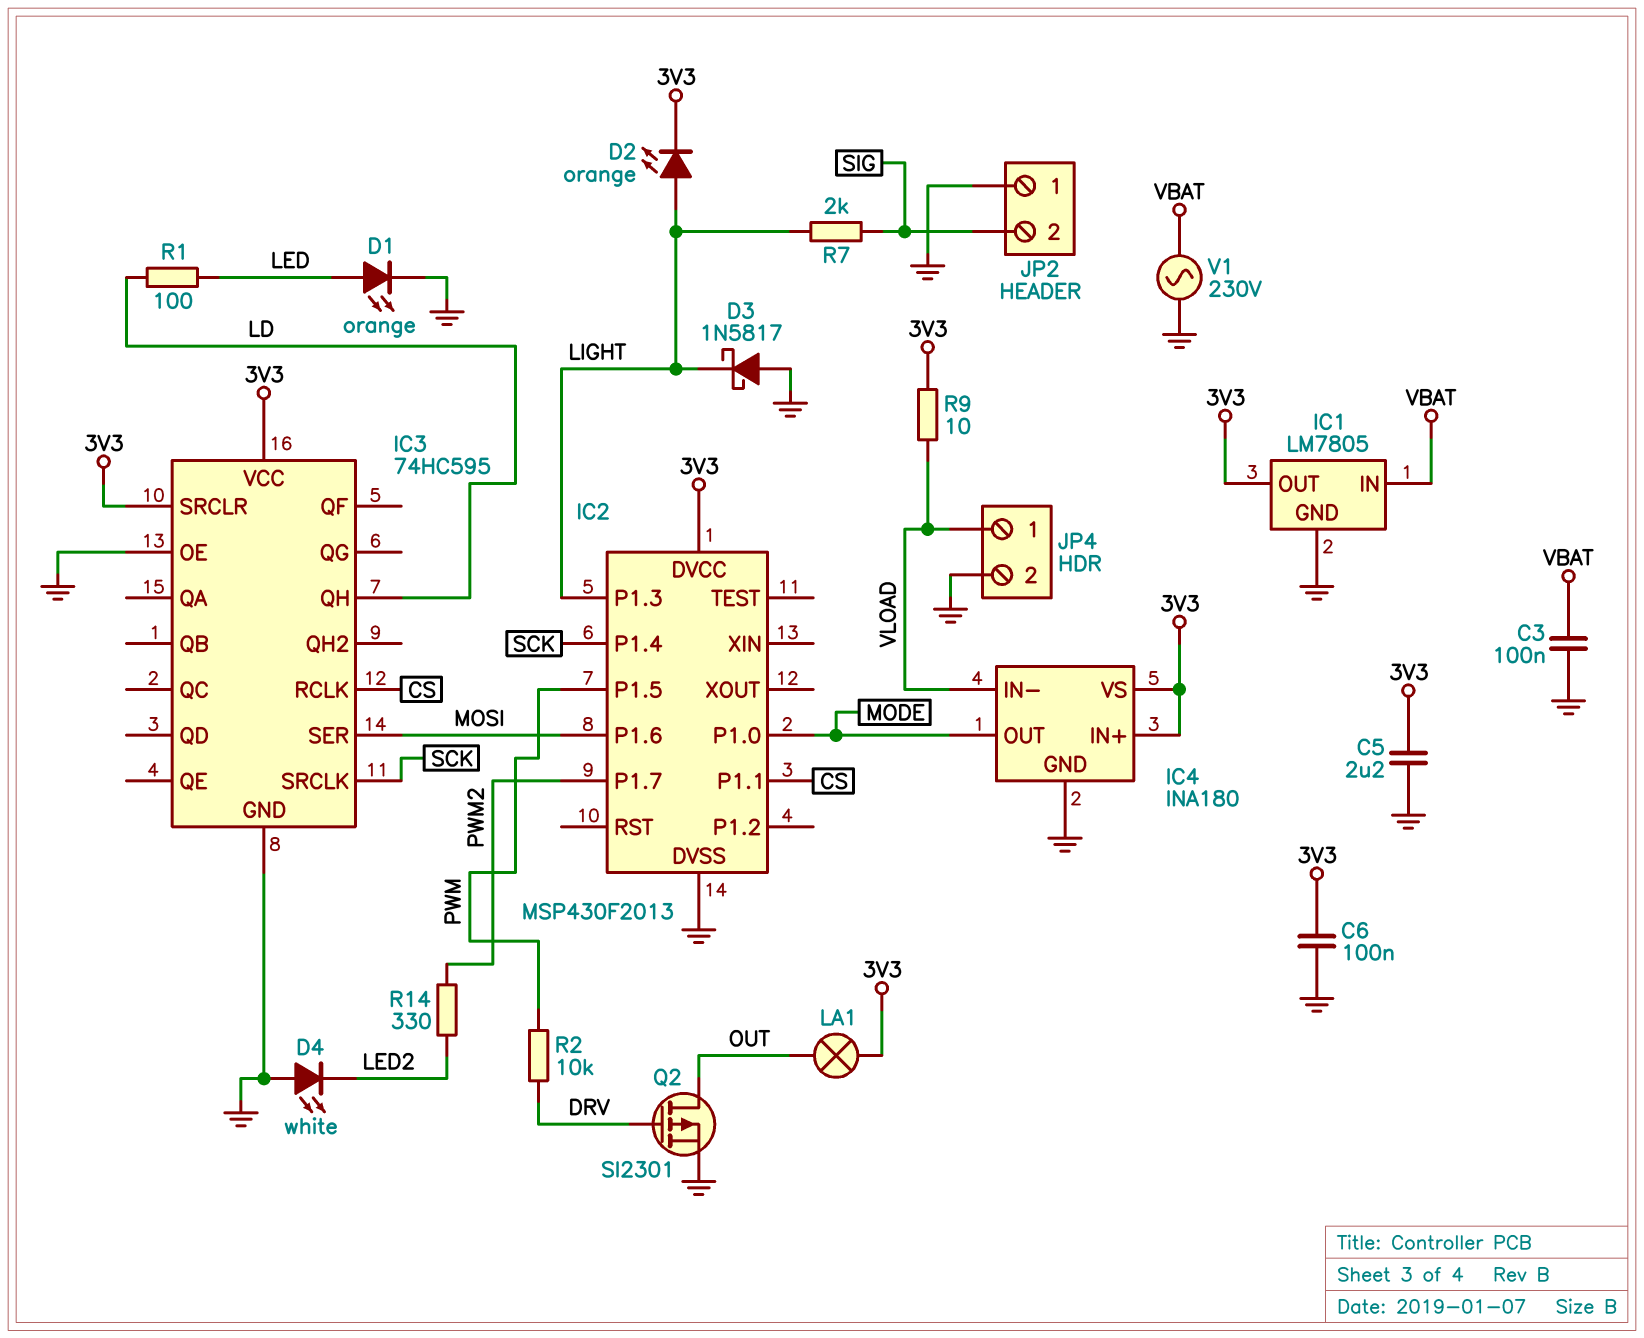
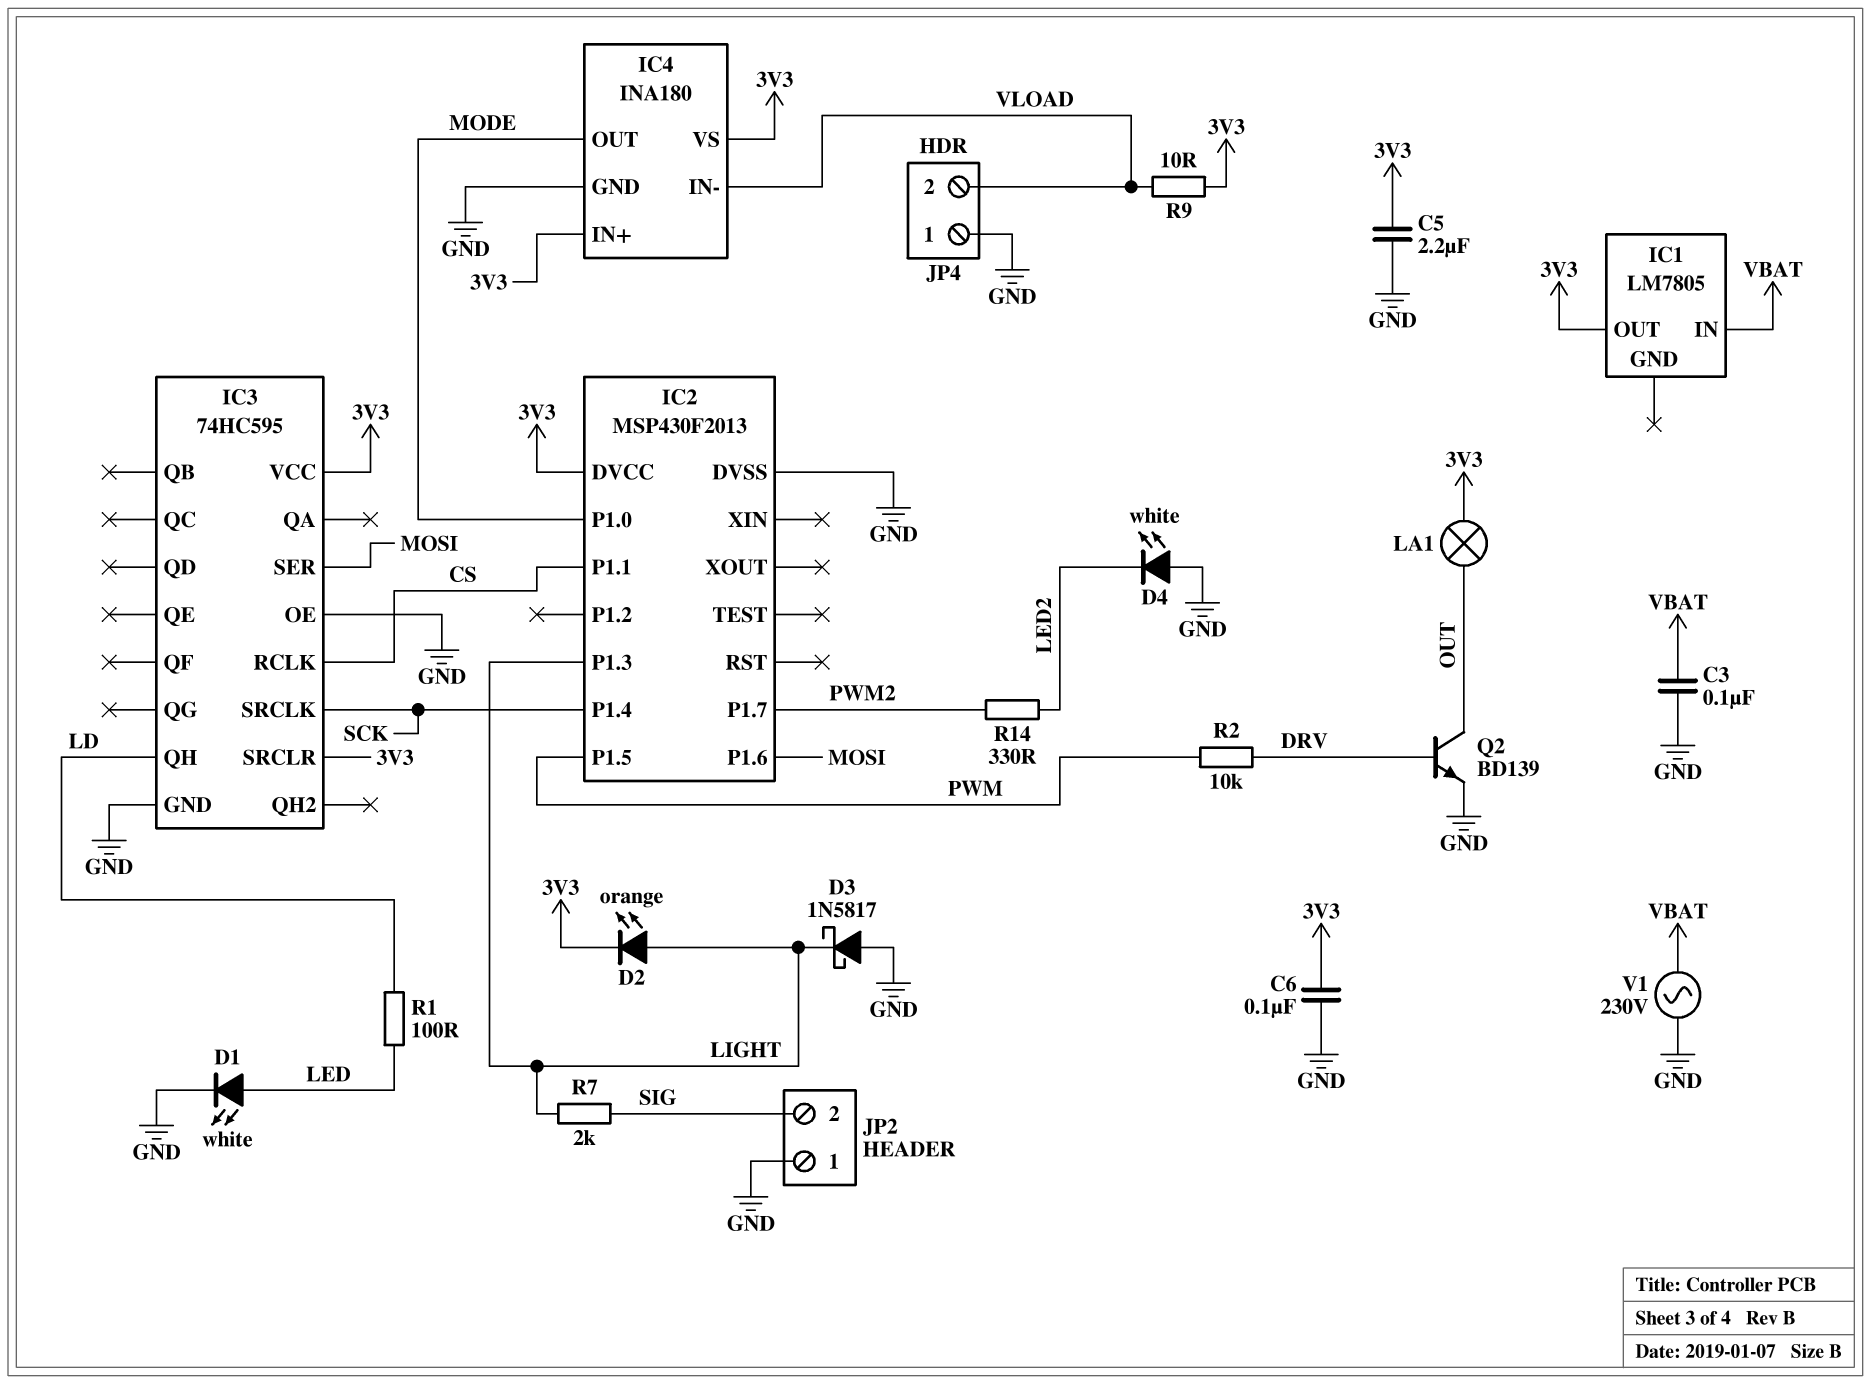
D1: LED orange (A LED, K GND) -> LED white (A LED, K GND)
IC1 pin GND: GND -> none
JP4 pin 1: VLOAD -> GND
JP4 pin 2: GND -> VLOAD
Q2: PMOS SI2301 (G DRV, D OUT, S GND) -> NPN BD139 (B DRV, C OUT, E GND)

